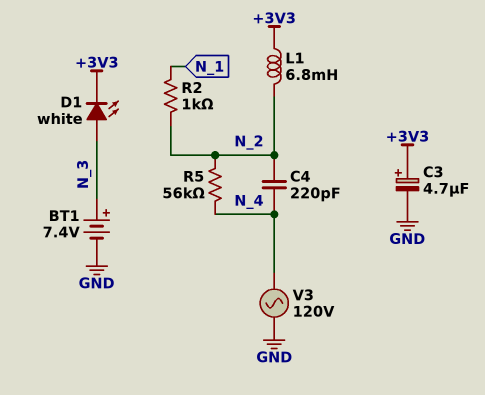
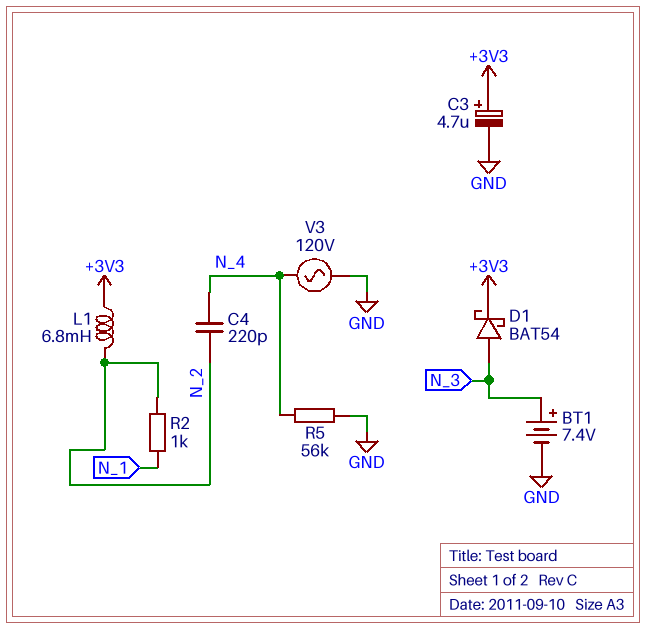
D1: LED white (A N_3, K +3V3) -> schottky BAT54 (A N_3, K +3V3)
R5: 56k (N_2, N_4) -> 56k (GND, N_4)

